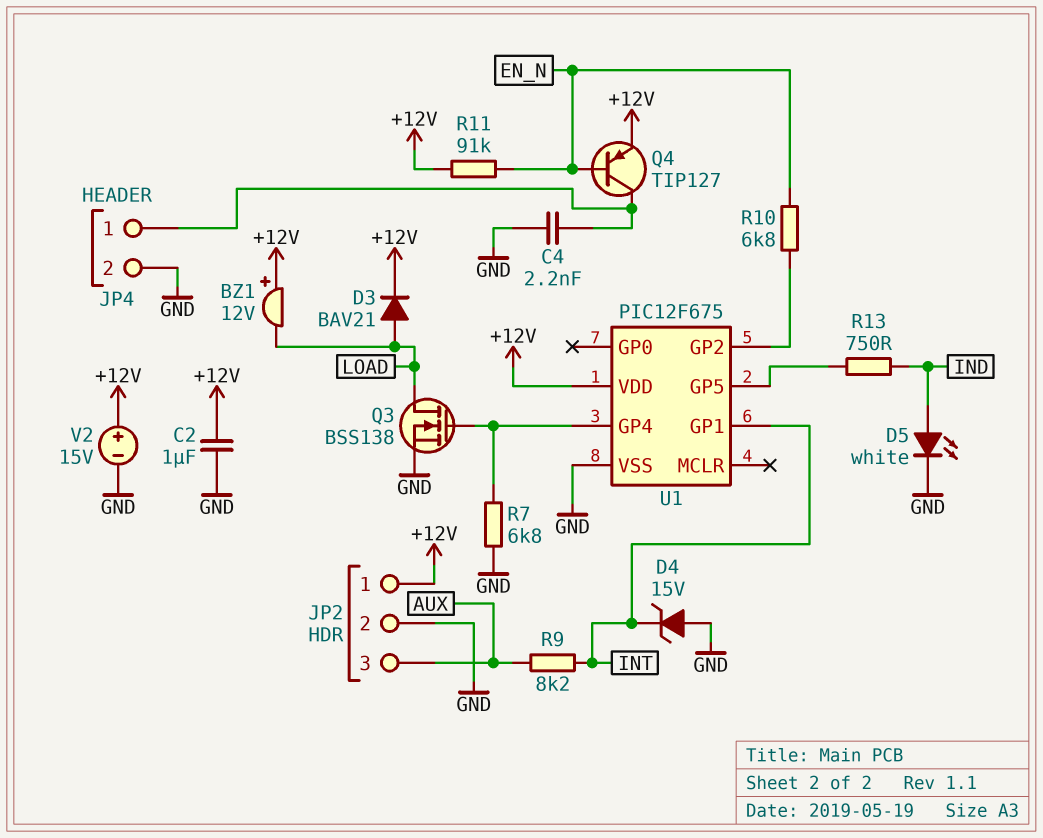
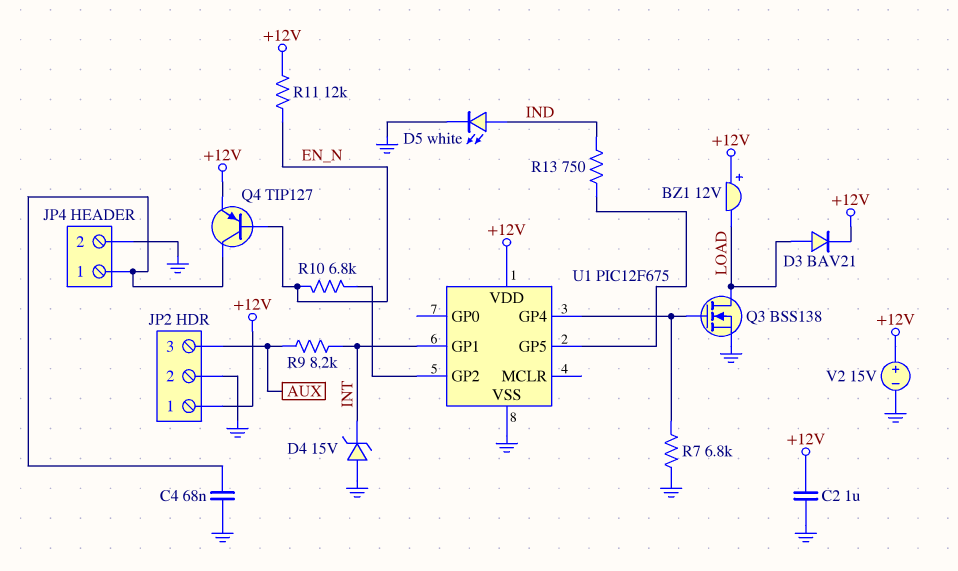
C4: 2.2nF (GND, JP4/1) -> 68nF (GND, JP4/1)
R11: 91k (+12V, EN_N) -> 12k (+12V, EN_N)

